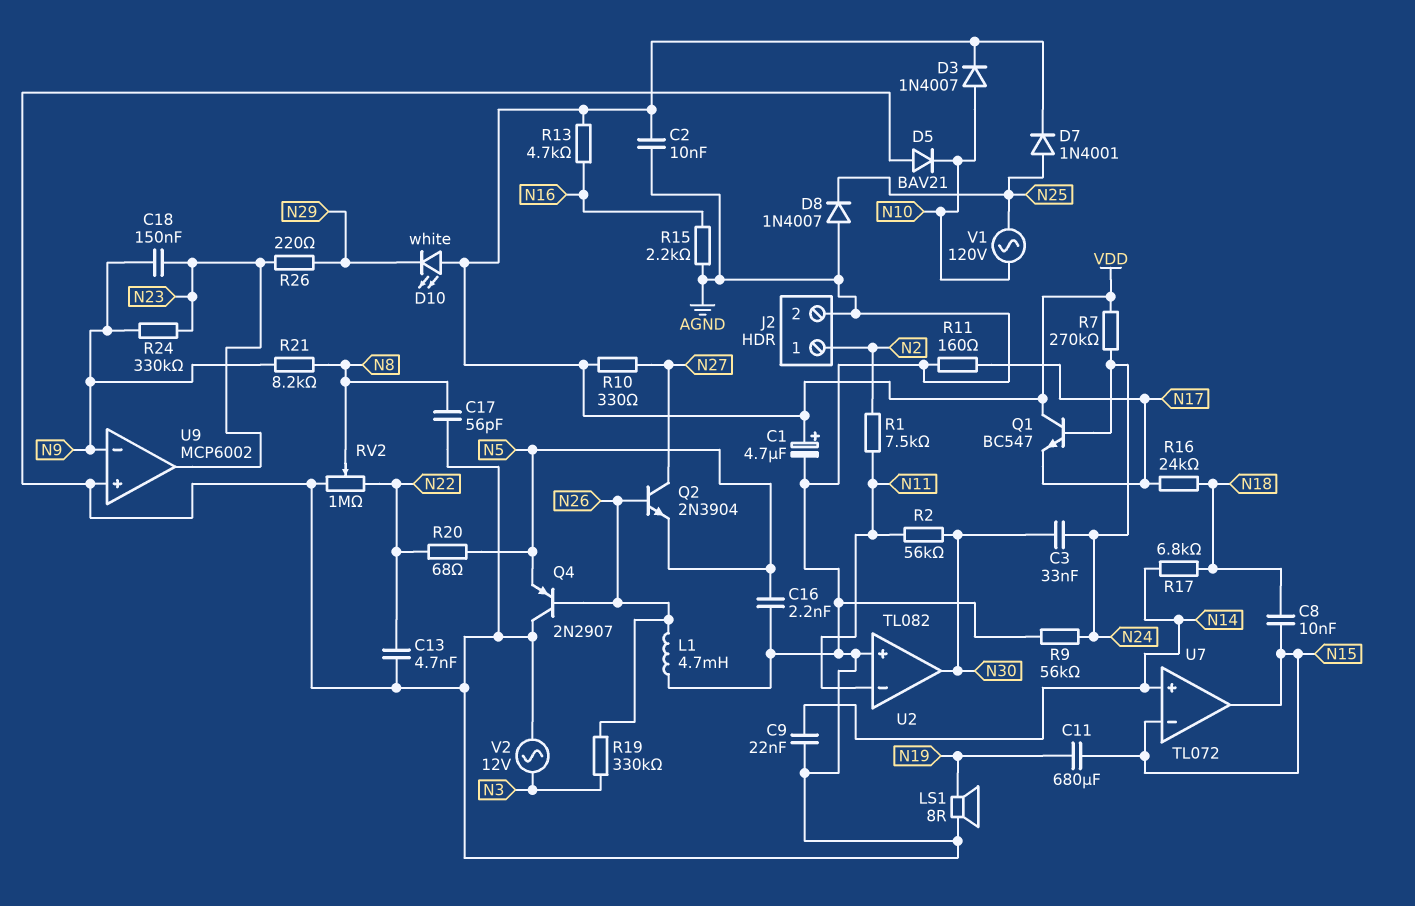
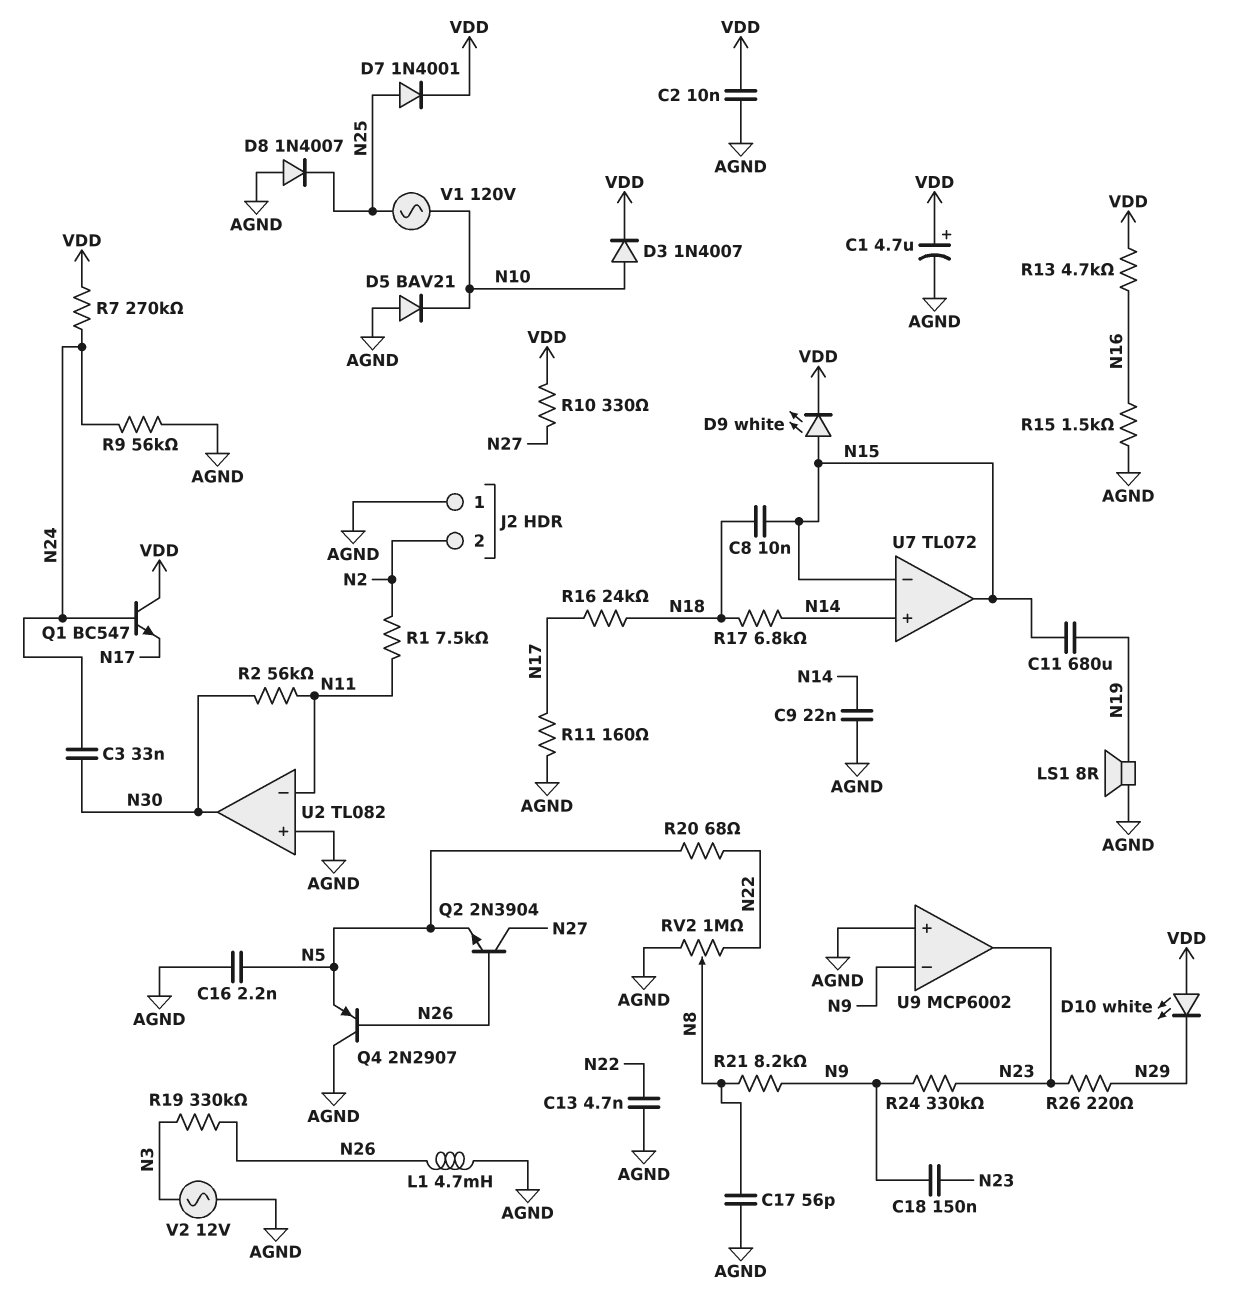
D9: none -> LED white (A N15, K VDD)
J2 pin 1: N2 -> AGND
J2 pin 2: AGND -> N2
R15: 2.2k (AGND, N16) -> 1.5k (AGND, N16)

